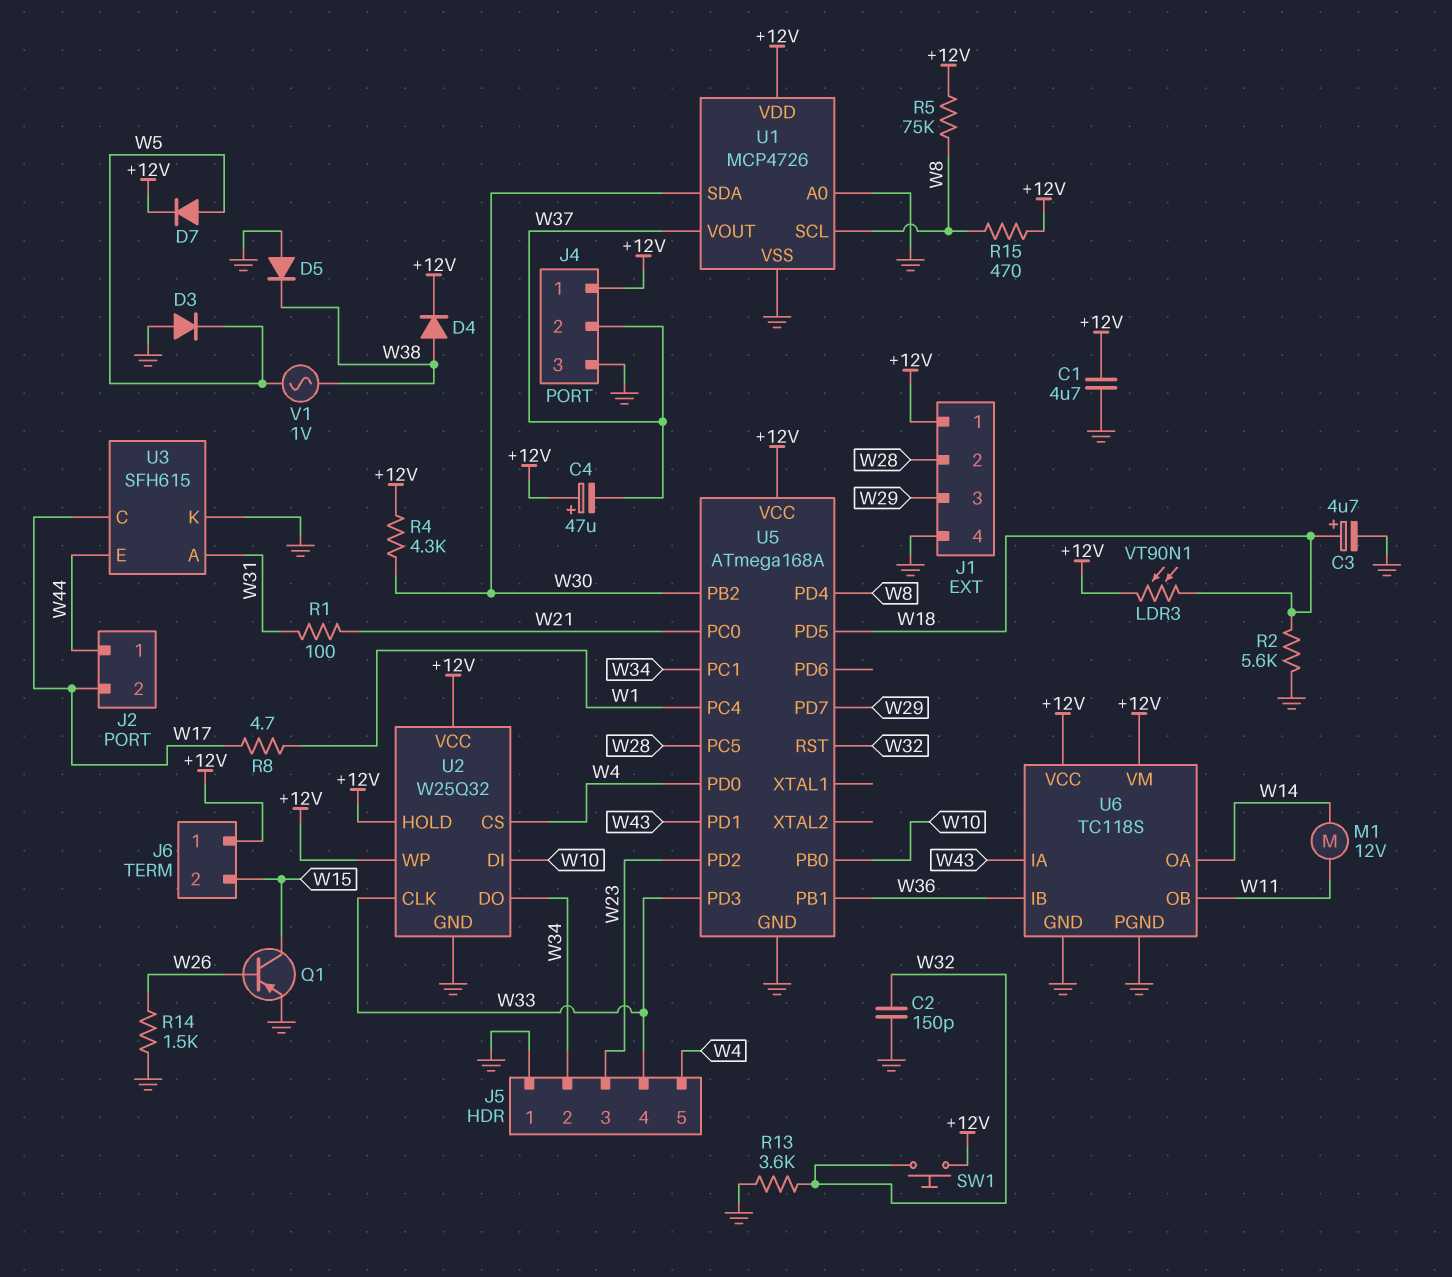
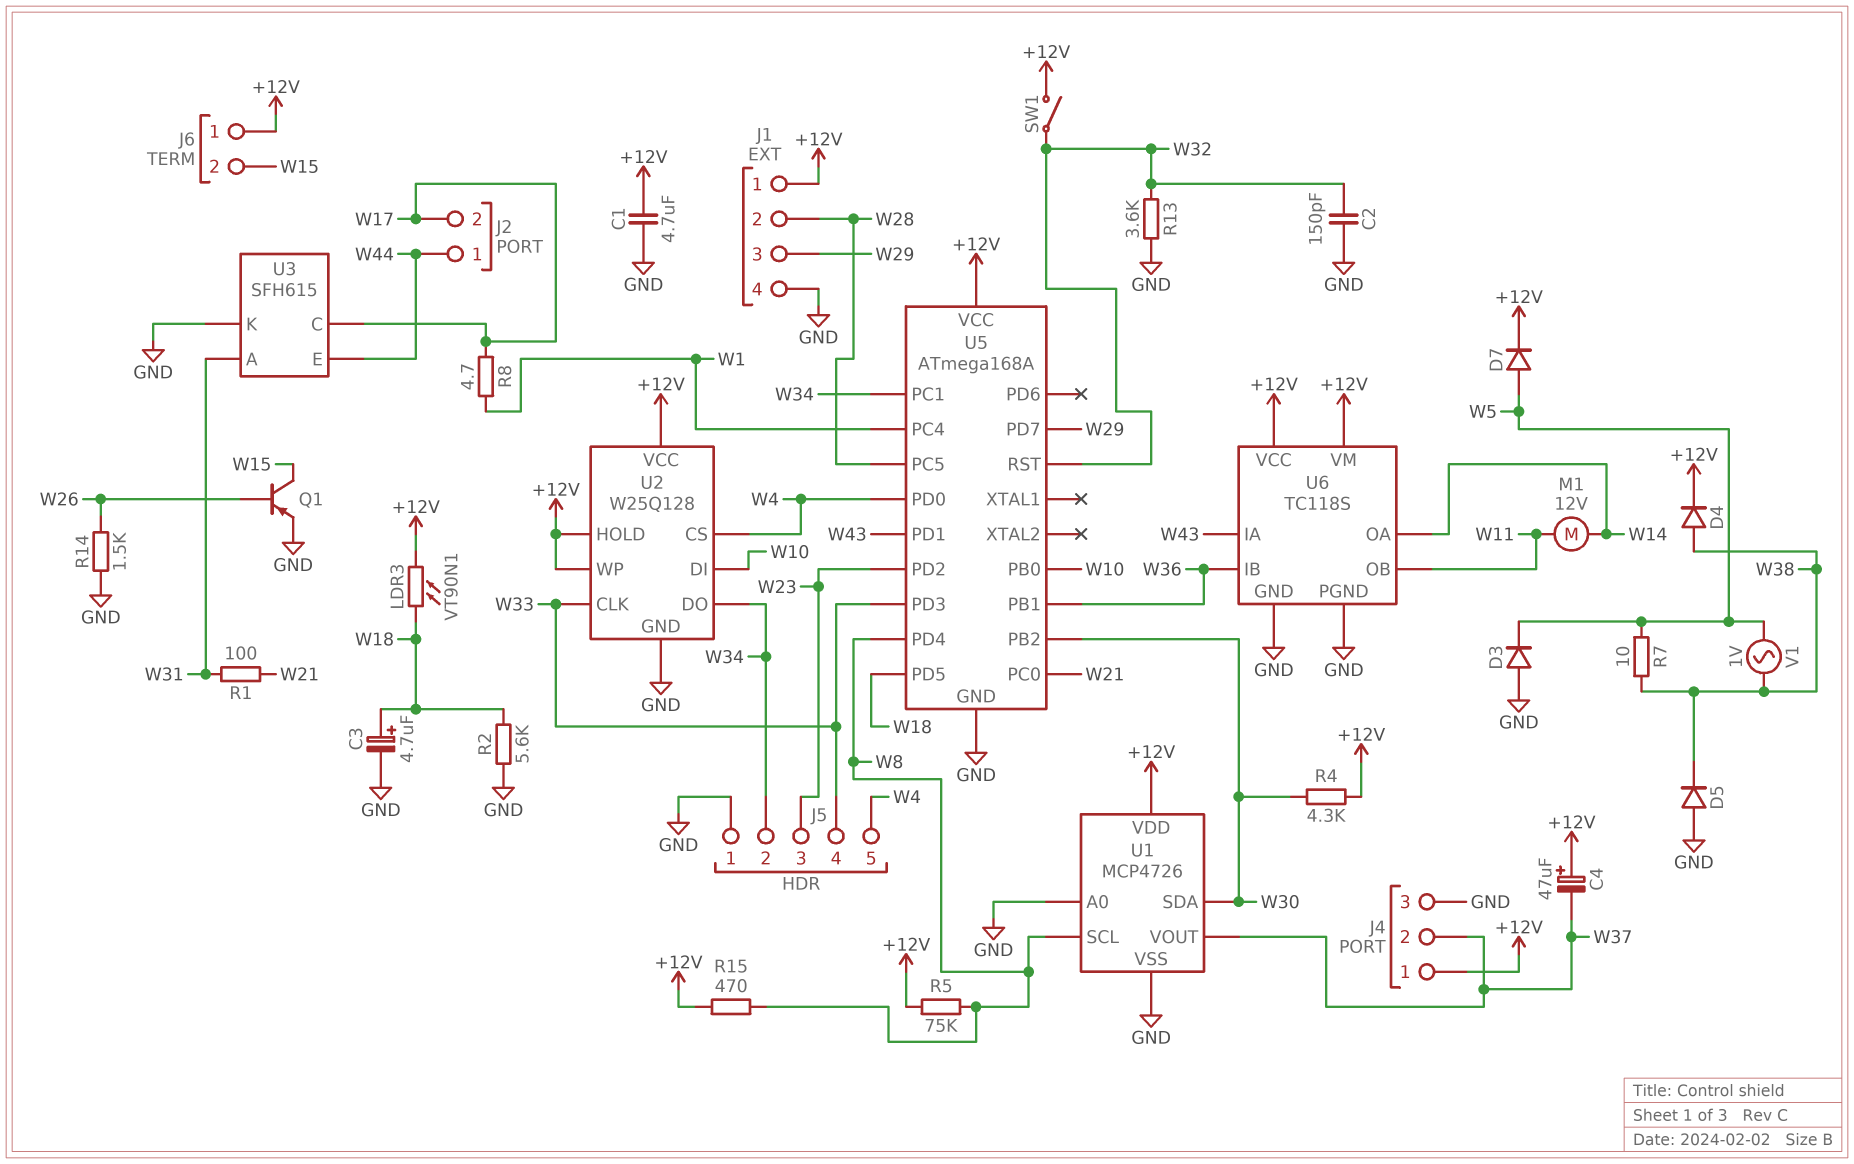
R7: none -> 10 (W5, W38)
SW1: button (+12V, W32) -> switch (+12V, W32)
U2: W25Q32 -> W25Q128

